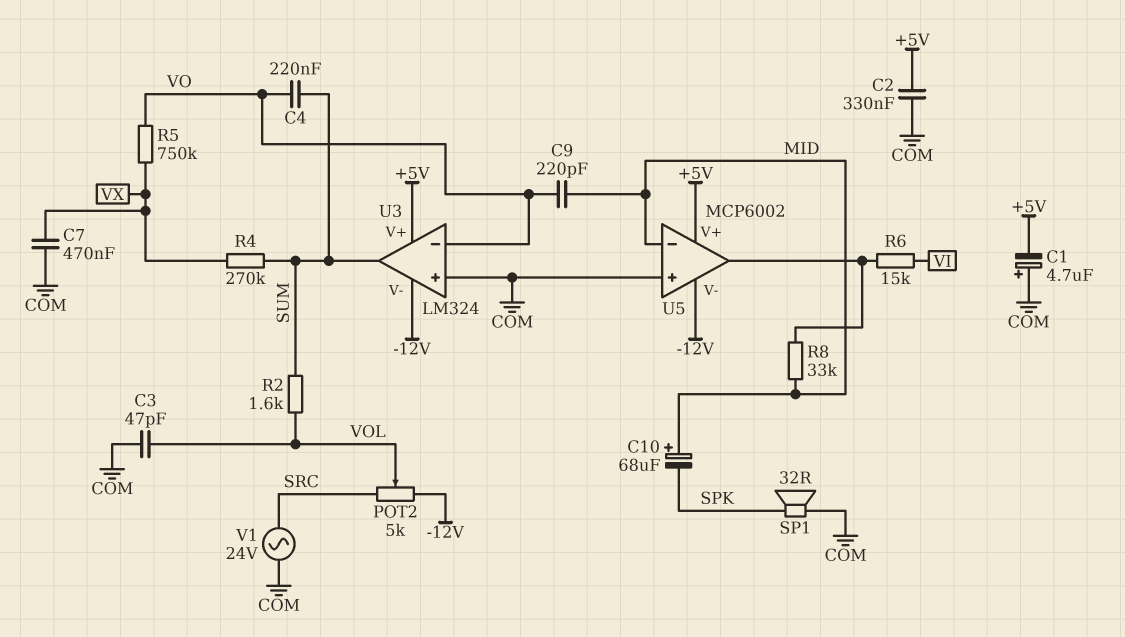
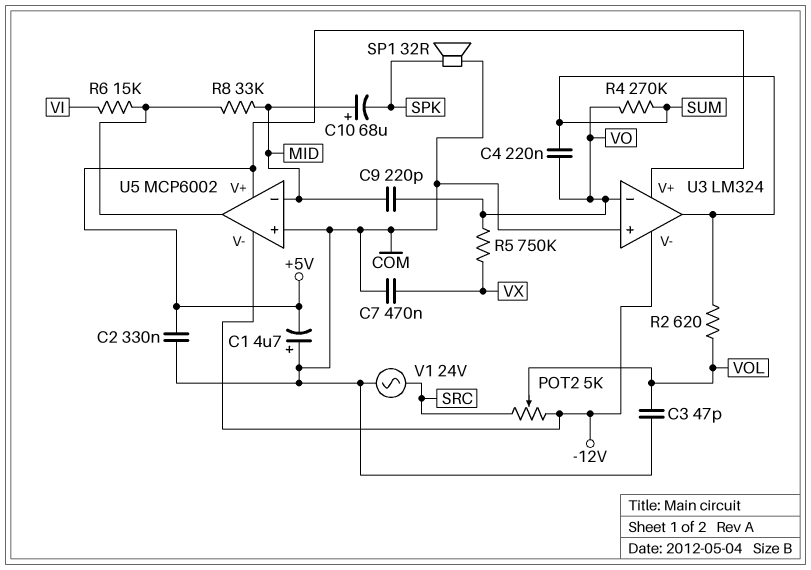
R2: 1.6k (SUM, VOL) -> 620 (SUM, VOL)
R4: 270k (SUM, VX) -> 270k (SUM, VO)

